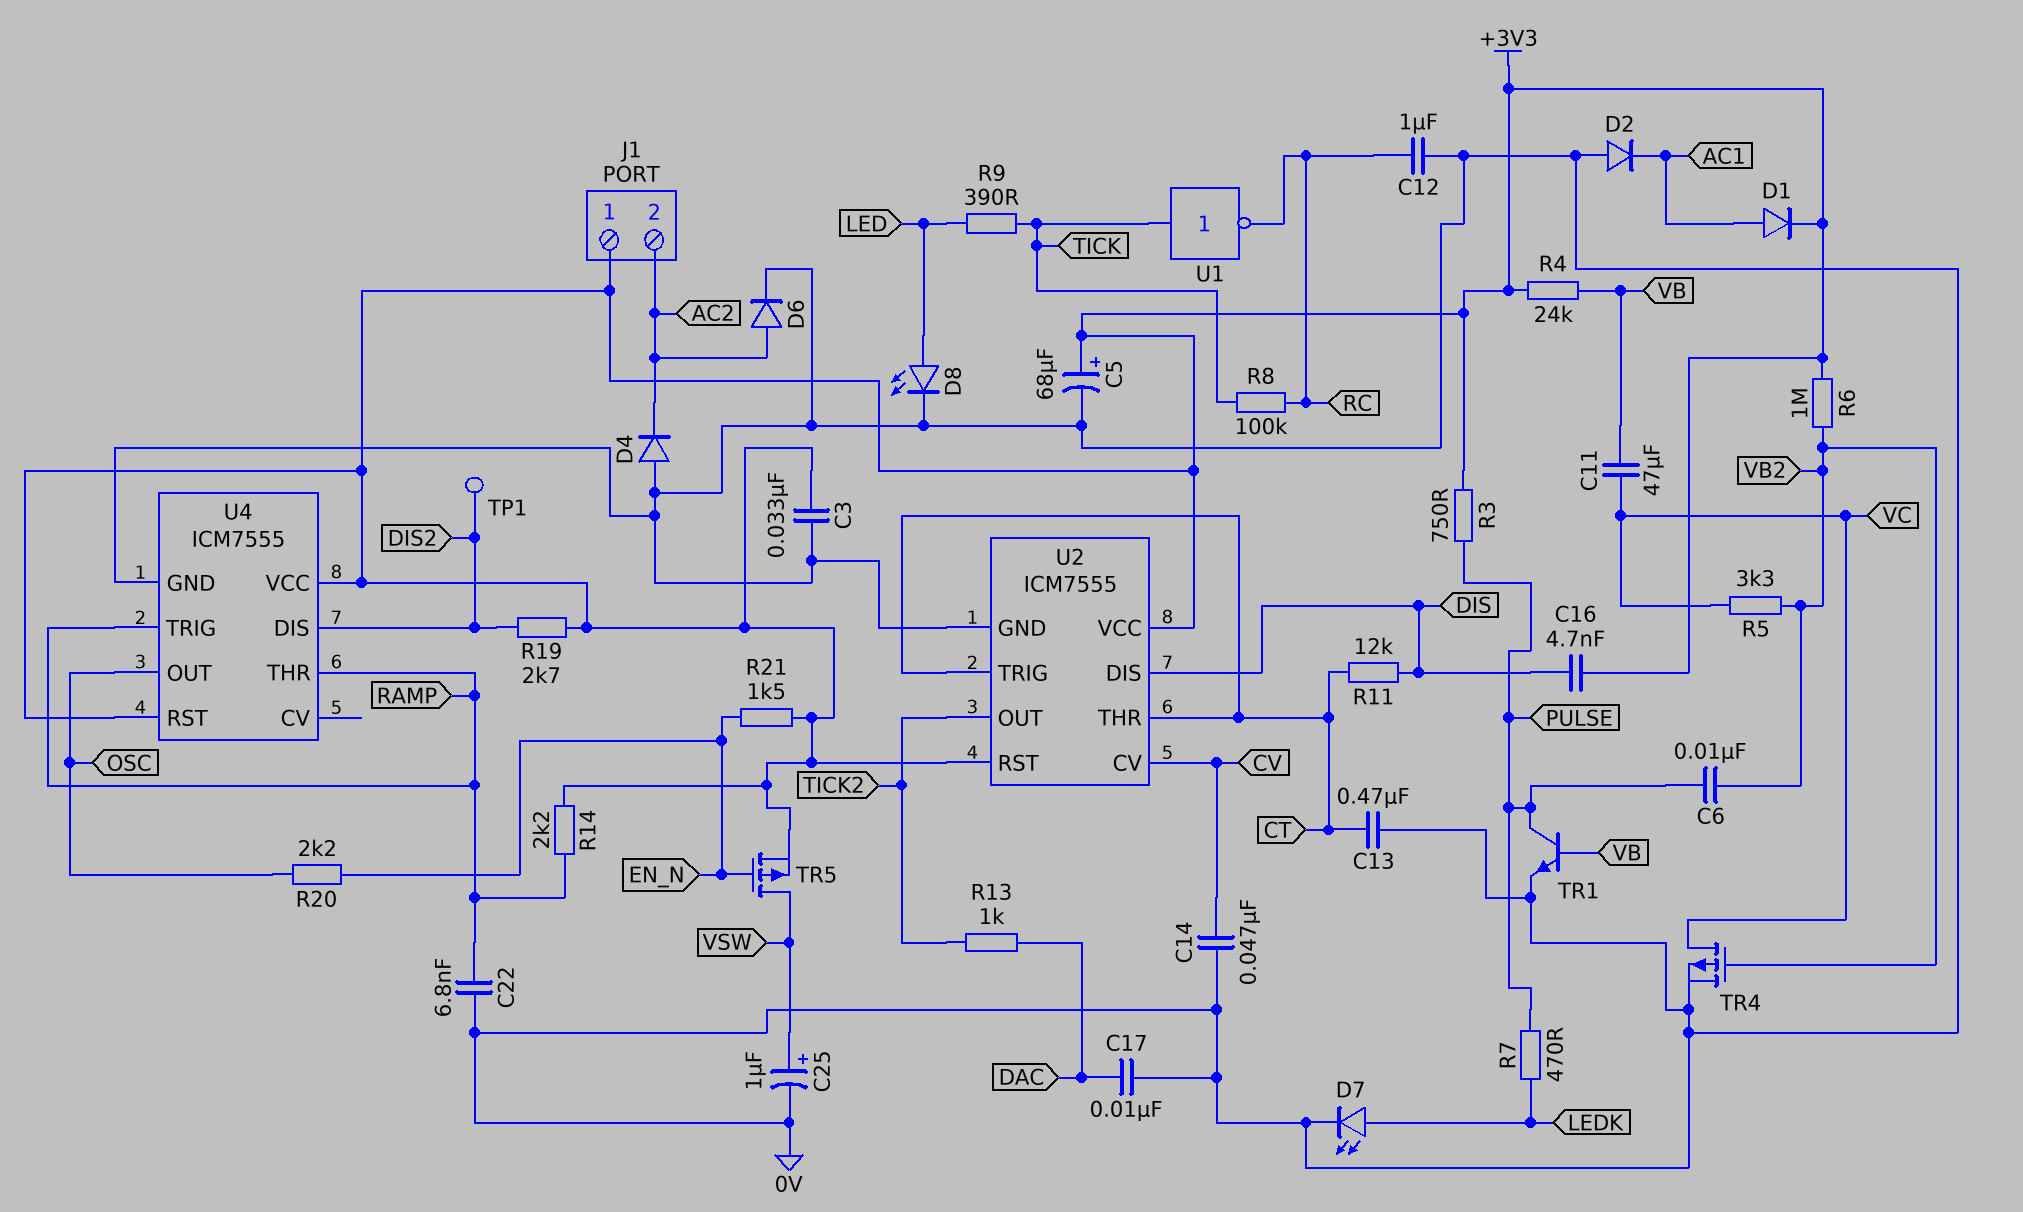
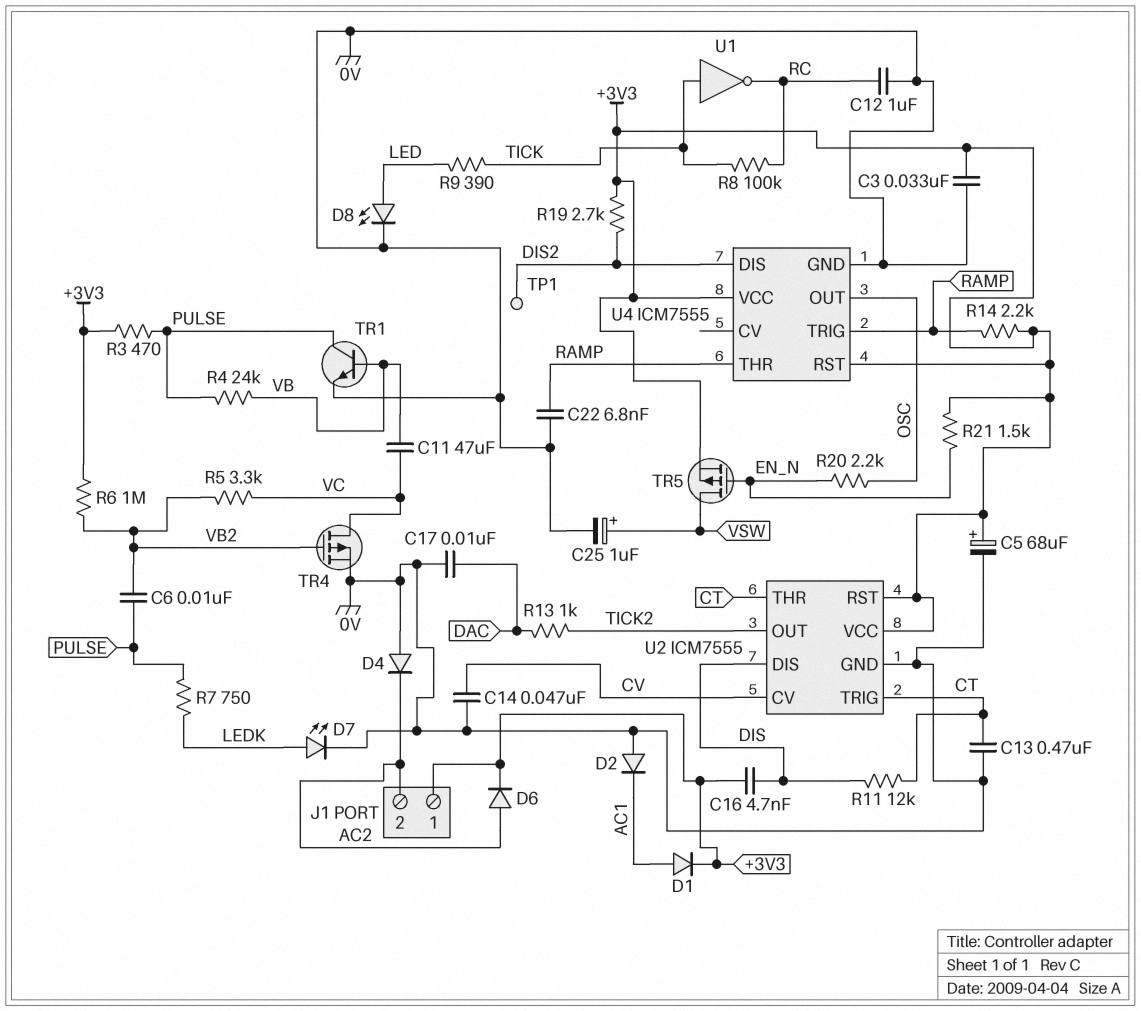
D6: diode (A AC2, K 0V) -> diode (A AC2, K +3V3)
R3: 750 (+3V3, PULSE) -> 470 (+3V3, PULSE)
R4: 24k (+3V3, VB) -> 24k (PULSE, VB)
R7: 470 (LEDK, PULSE) -> 750 (LEDK, PULSE)

